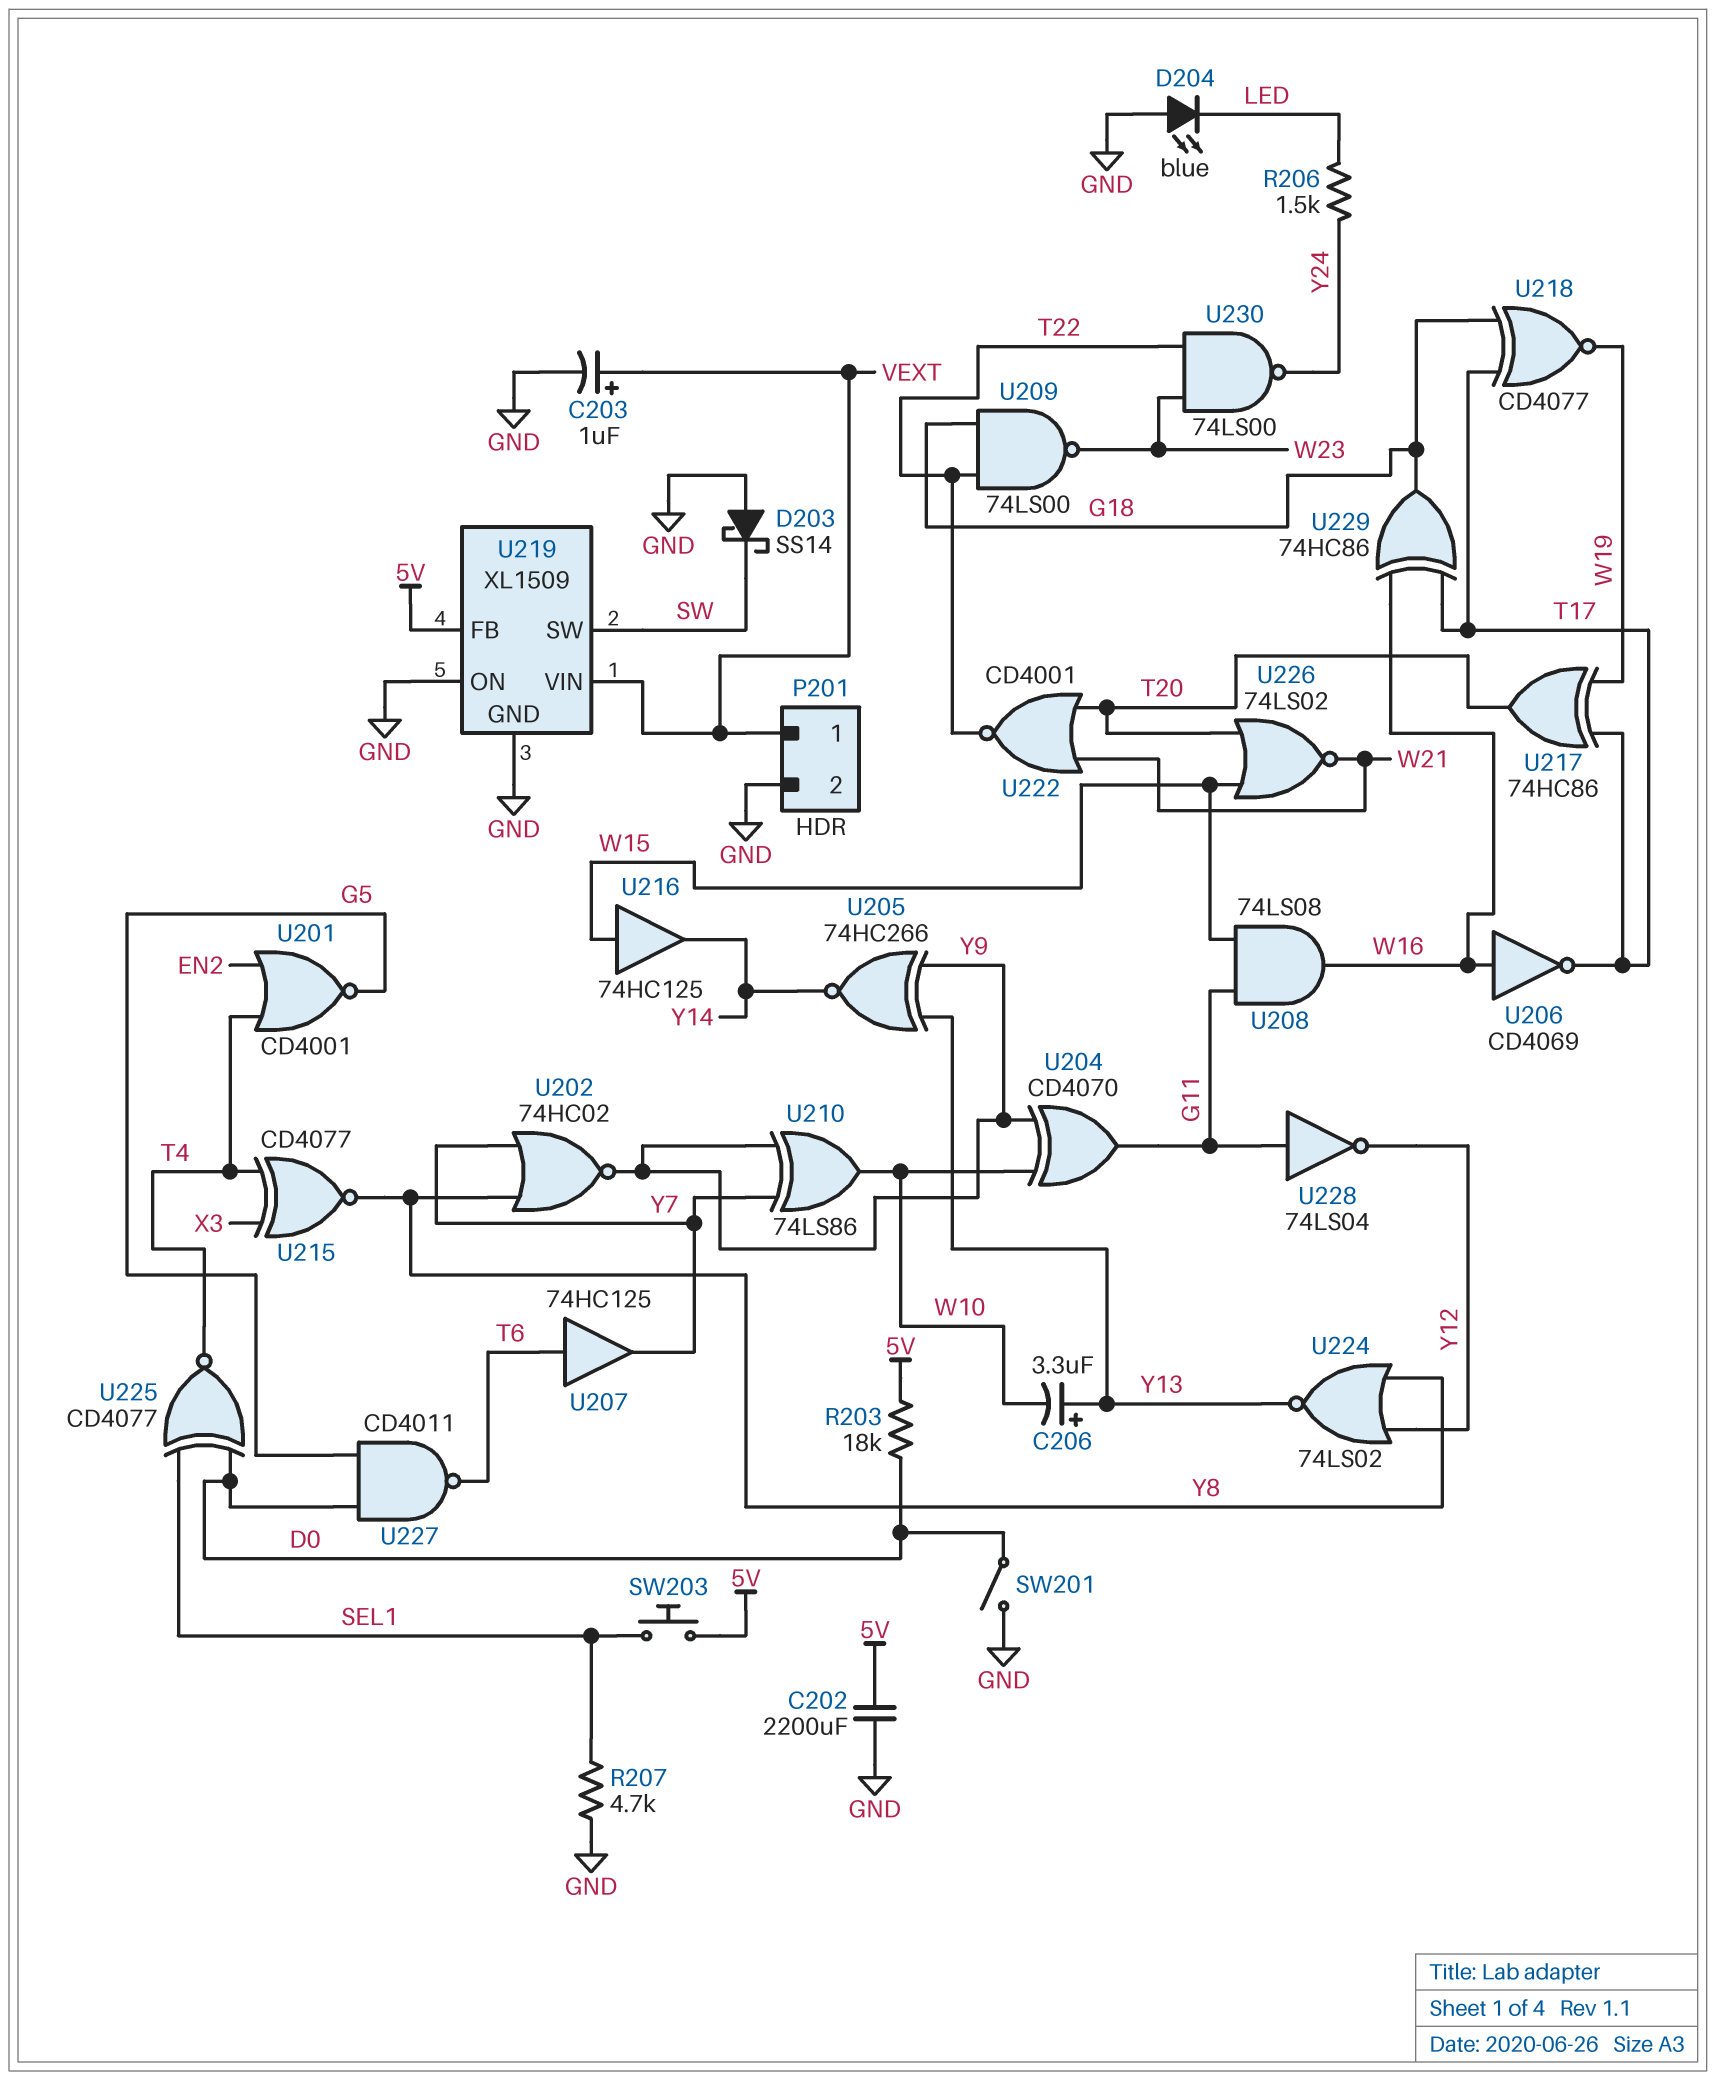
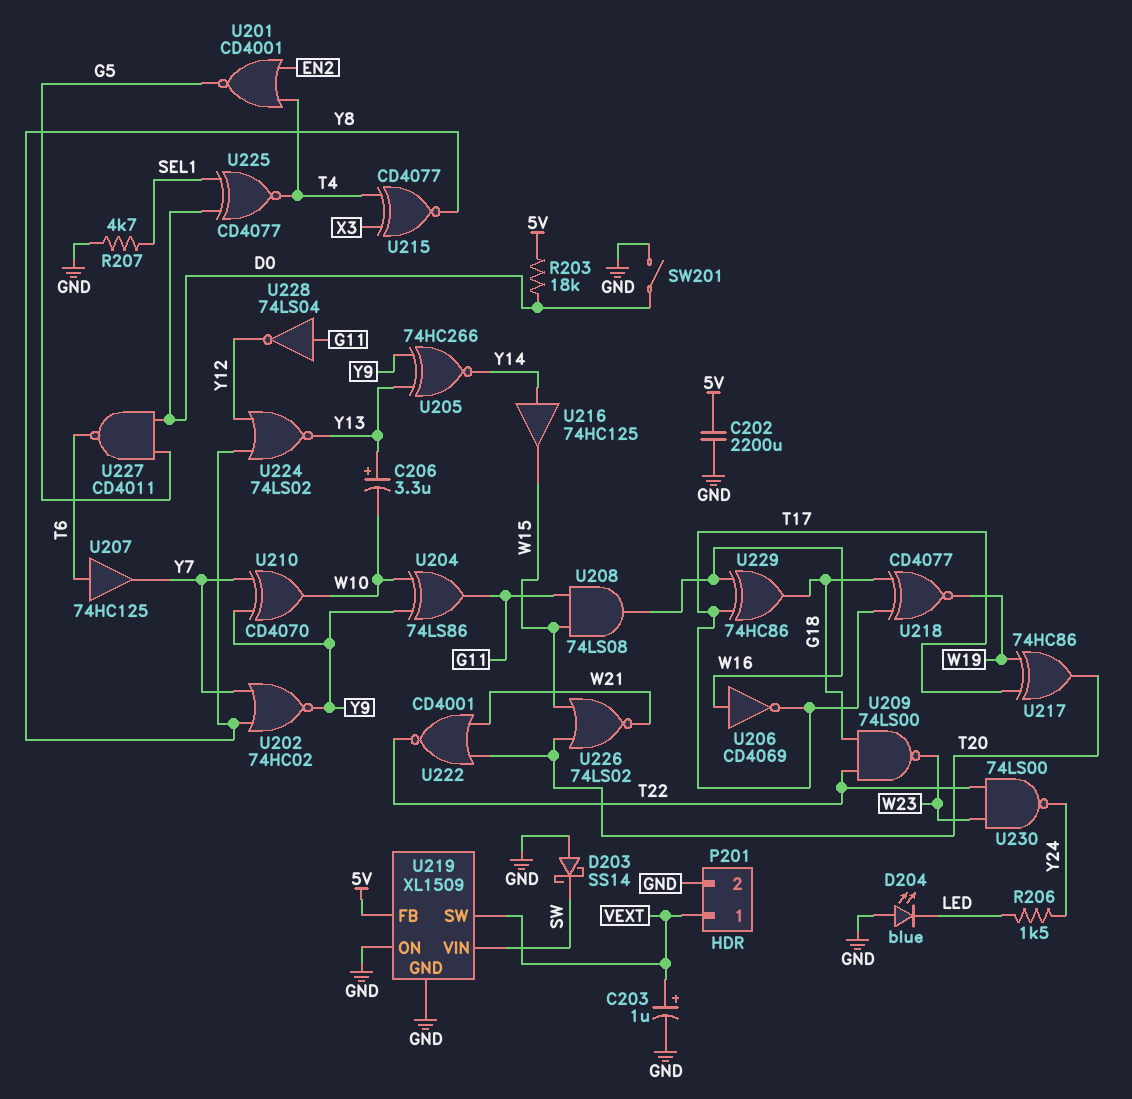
SW203: button (5V, SEL1) -> none
U204: XOR CD4070 (in W10, in Y9, out G11) -> XOR 74LS86 (in W10, in Y9, out G11)
U210: XOR 74LS86 (in Y7, in Y9, out W10) -> XOR CD4070 (in Y7, in Y9, out W10)
U216: buffer 74HC125 (in W15, out Y14) -> buffer 74HC125 (in Y14, out W15)
U219 pin SW: SW -> VEXT
U219 pin VIN: VEXT -> SW

